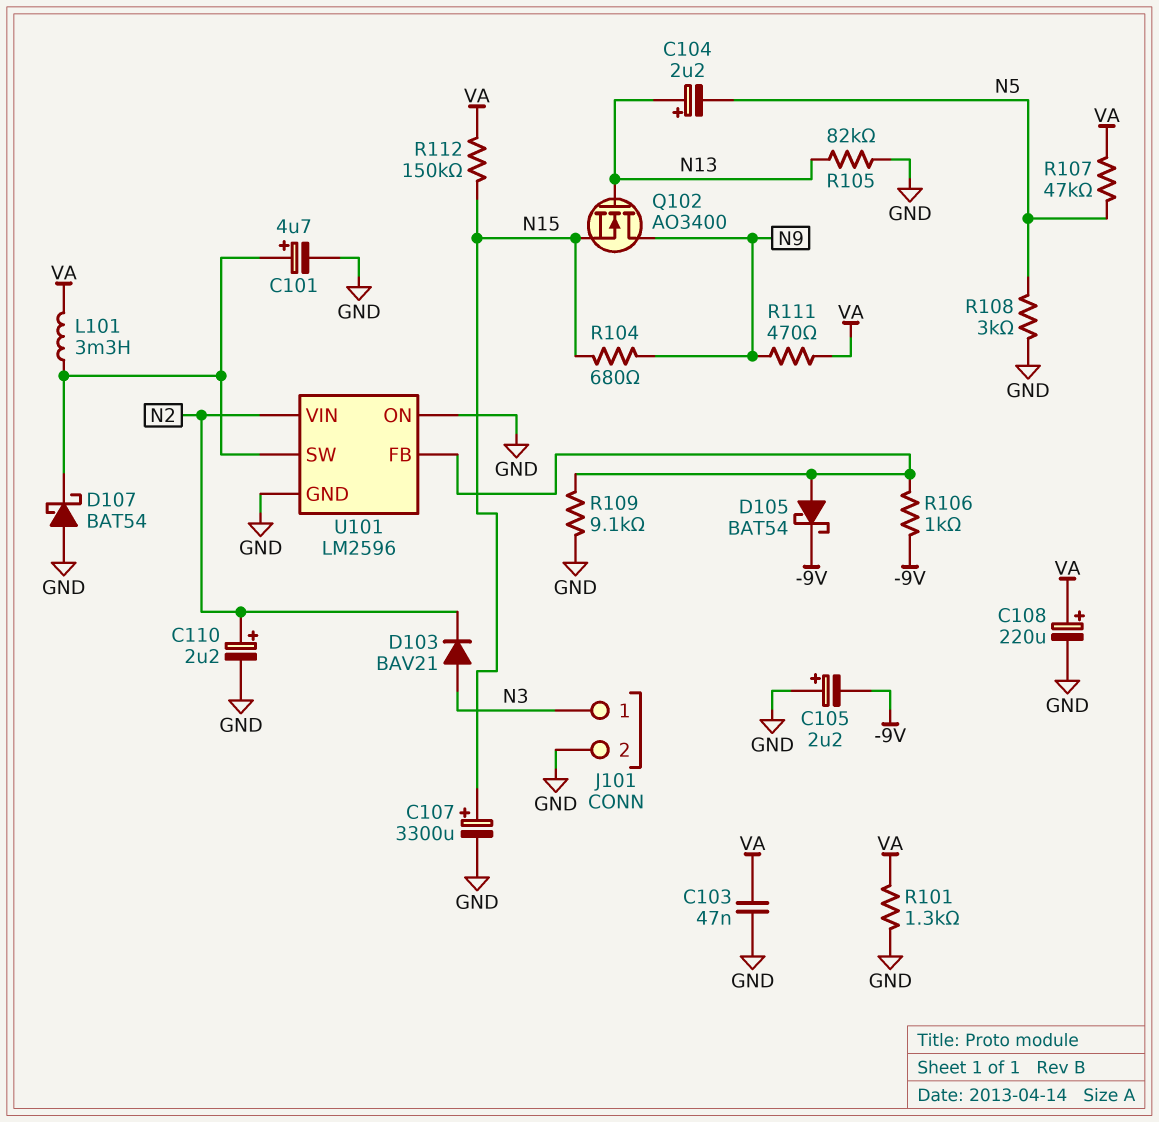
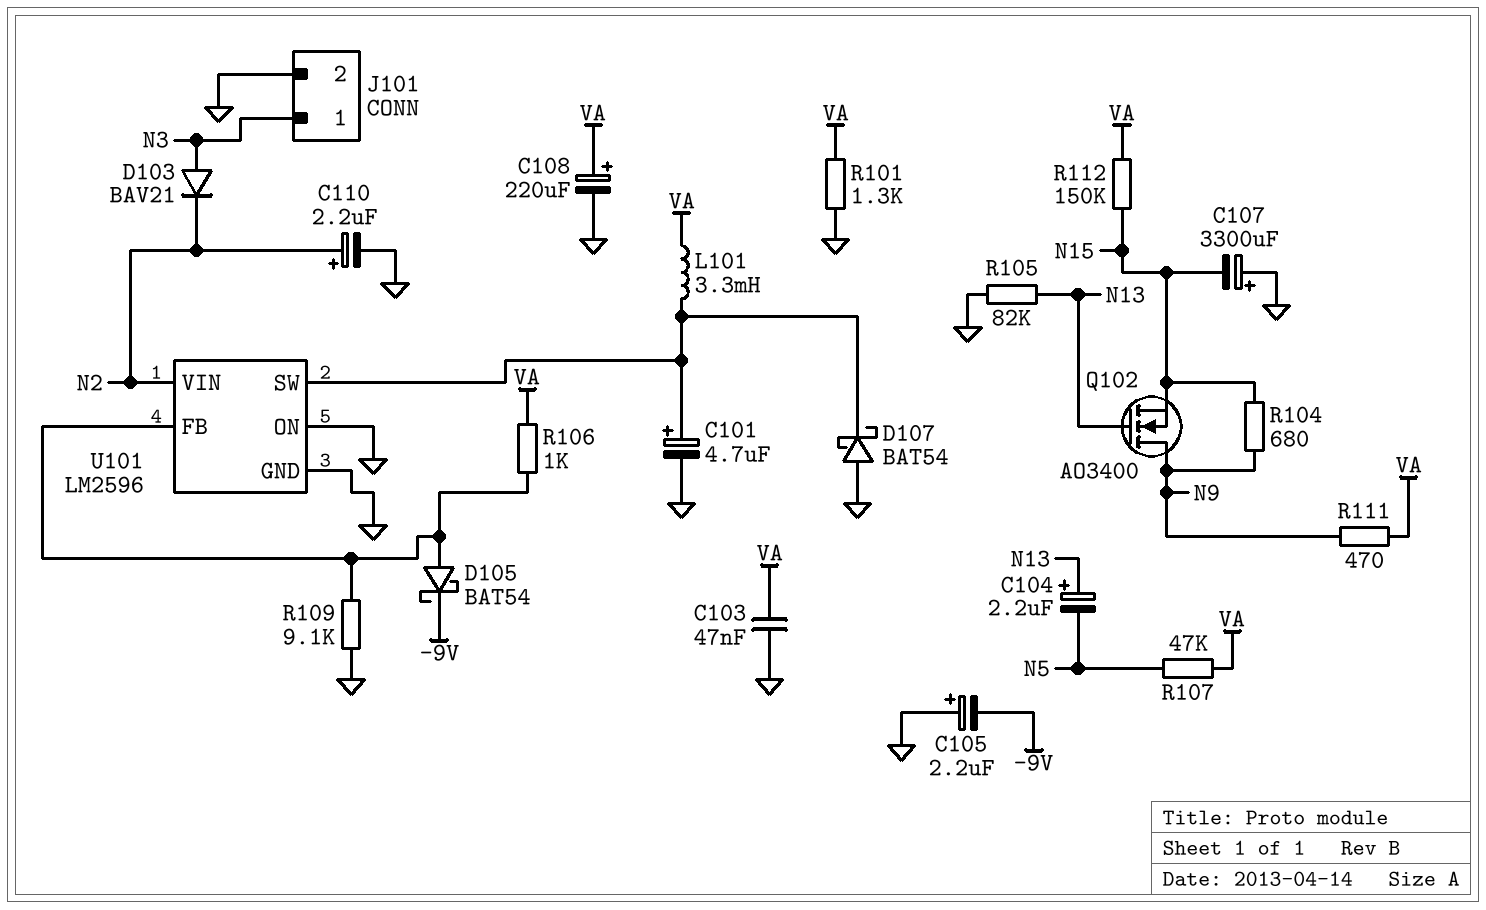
C107: 3300uF (plus N15, minus GND) -> 3300uF (plus GND, minus N15)
R106: 1k (-9V, U101/FB) -> 1k (U101/FB, VA)
R108: 3k (GND, N5) -> none

